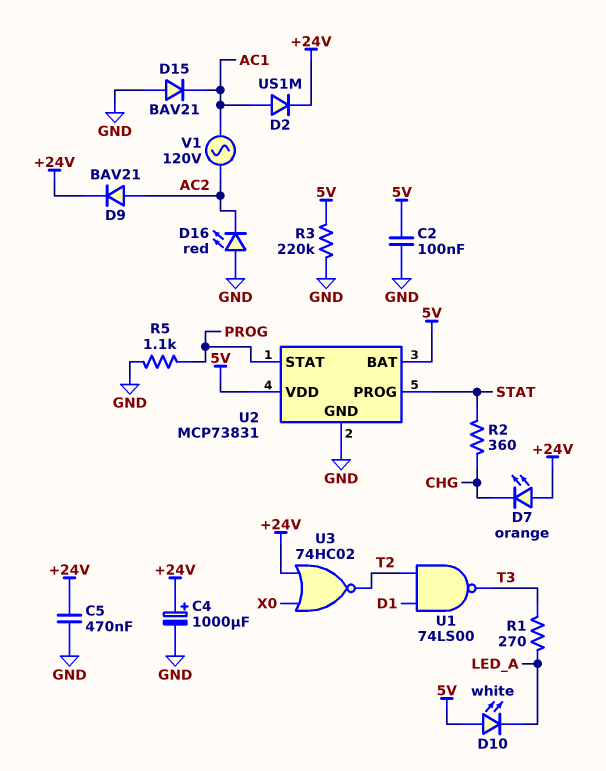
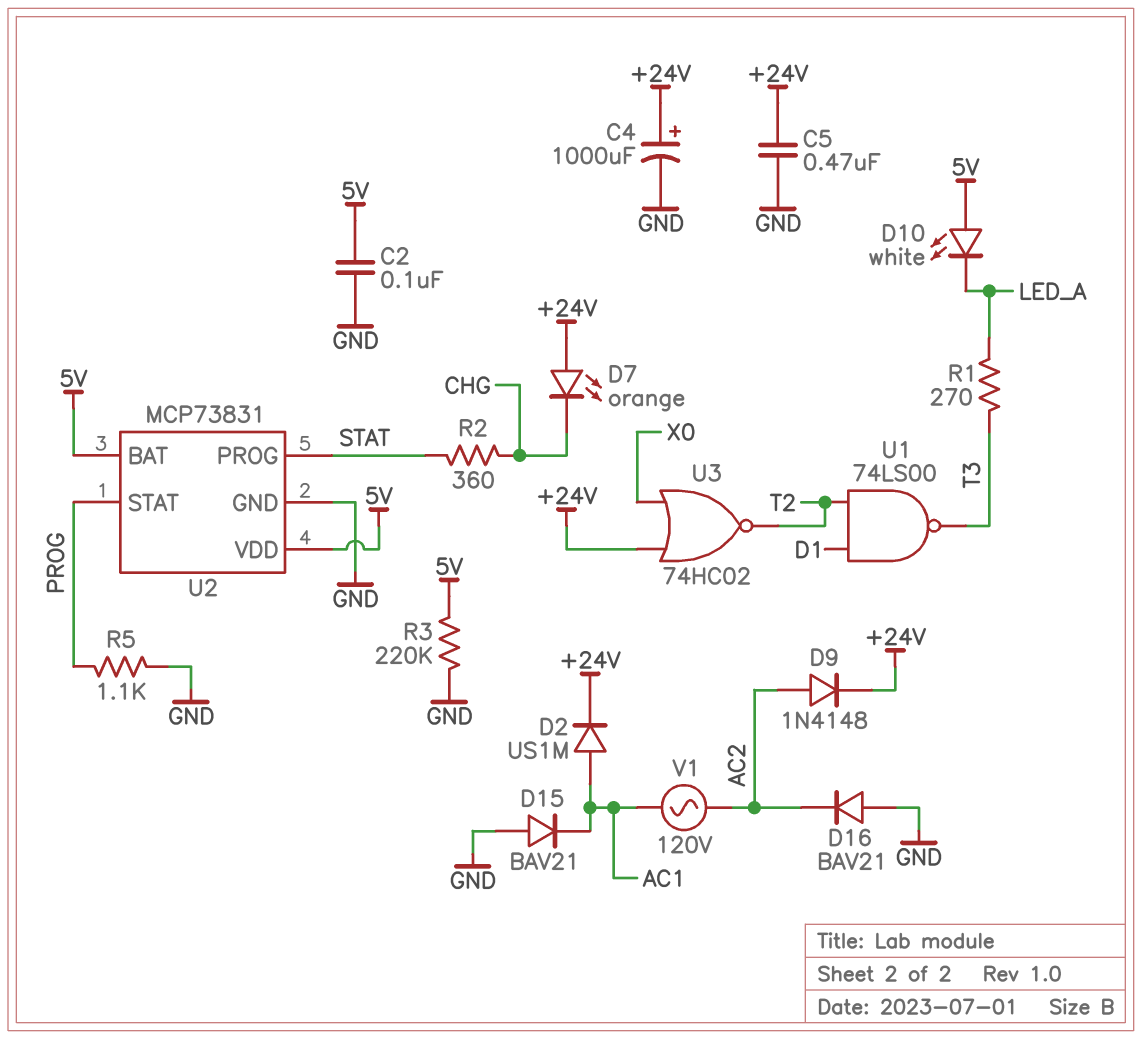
D9: diode BAV21 (A AC2, K +24V) -> diode 1N4148 (A AC2, K +24V)
D16: LED red (A GND, K AC2) -> diode BAV21 (A GND, K AC2)

